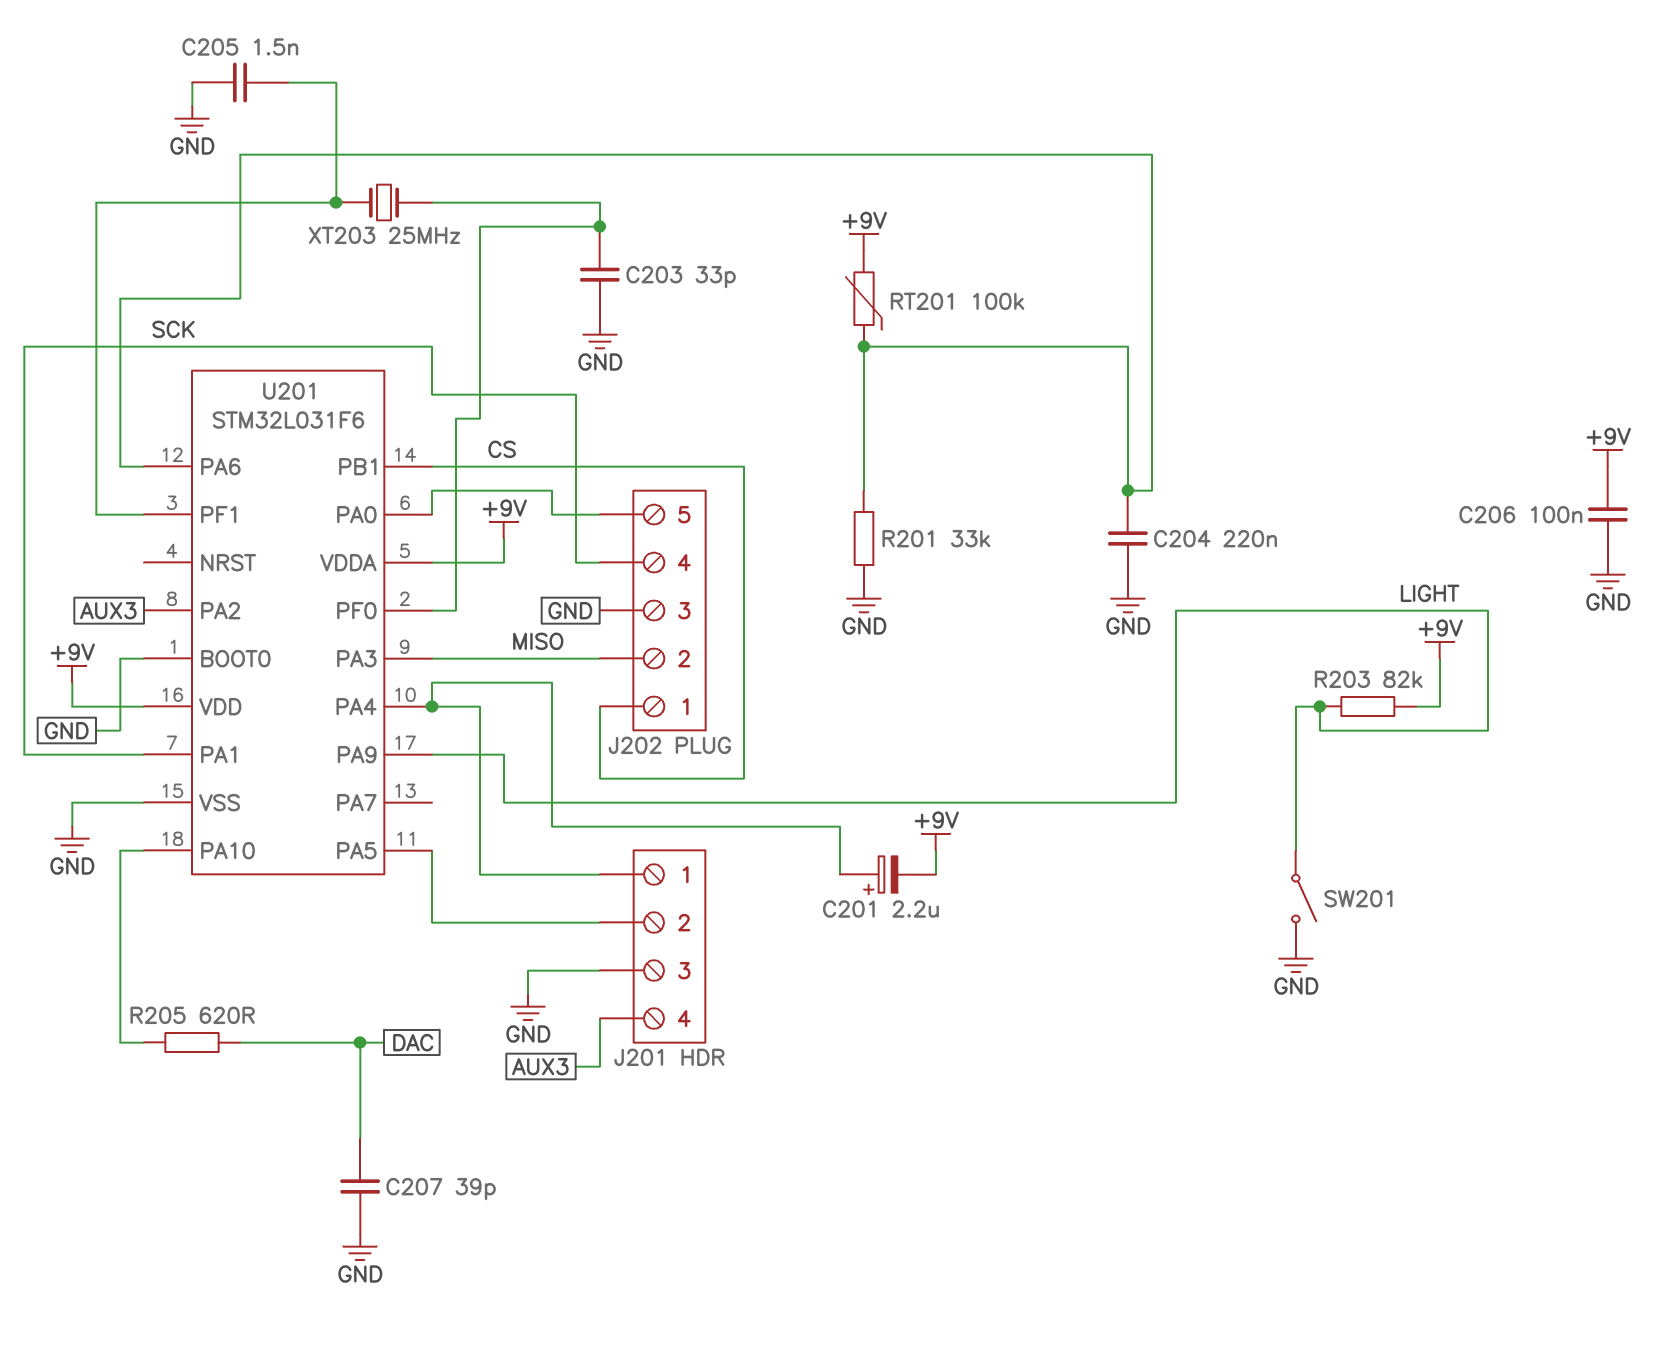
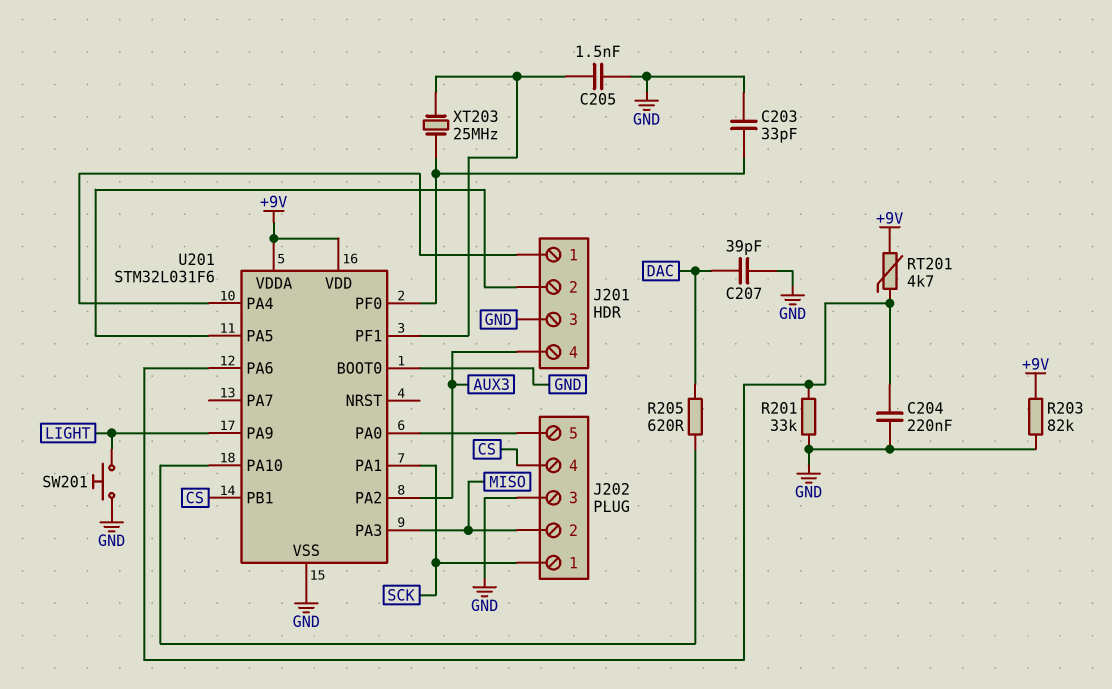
C201: 2.2uF (plus J201/1, minus +9V) -> none
C206: 100nF (+9V, GND) -> none
J202 pin 1: CS -> SCK
J202 pin 4: SCK -> CS
R203: 82k (+9V, LIGHT) -> 82k (+9V, GND)
RT201: 100k (+9V, U201/PA6) -> 4.7k (+9V, U201/PA6)
SW201: switch (GND, LIGHT) -> button (GND, LIGHT)

